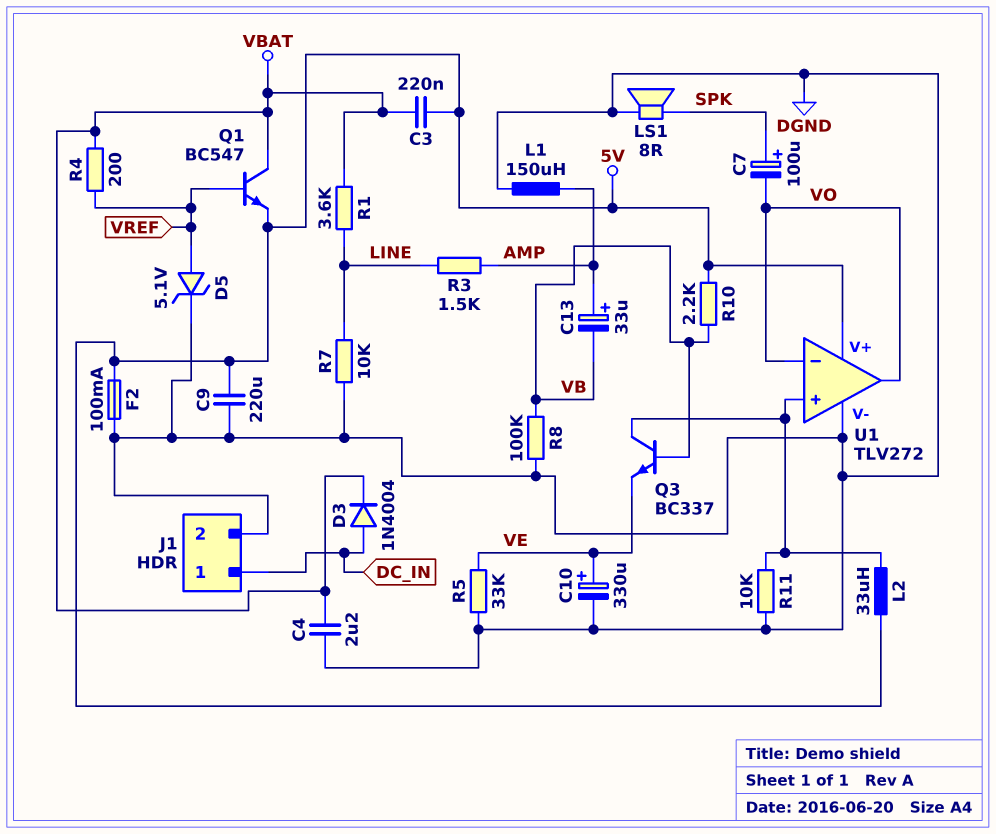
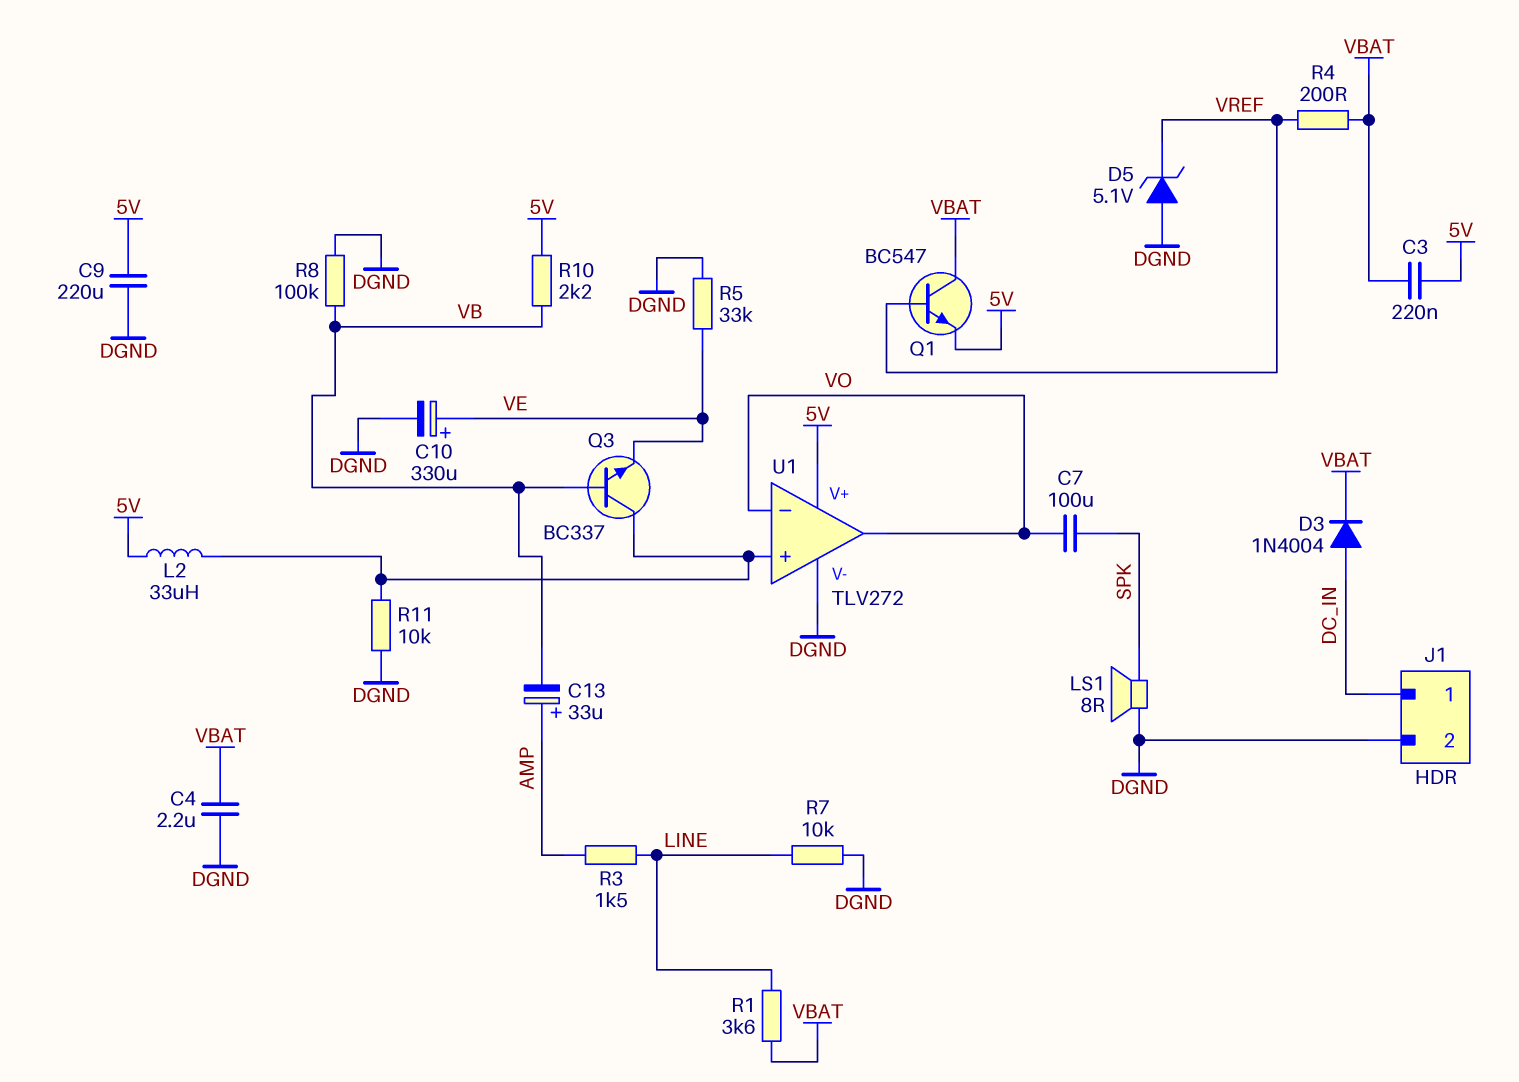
C7: 100uF (plus SPK, minus VO) -> 100uF (SPK, VO)
D5: zener 5.1V (A VREF, K DGND) -> zener 5.1V (A DGND, K VREF)
F2: 100mA (5V, DGND) -> none
L1: 150uH (AMP, DGND) -> none

